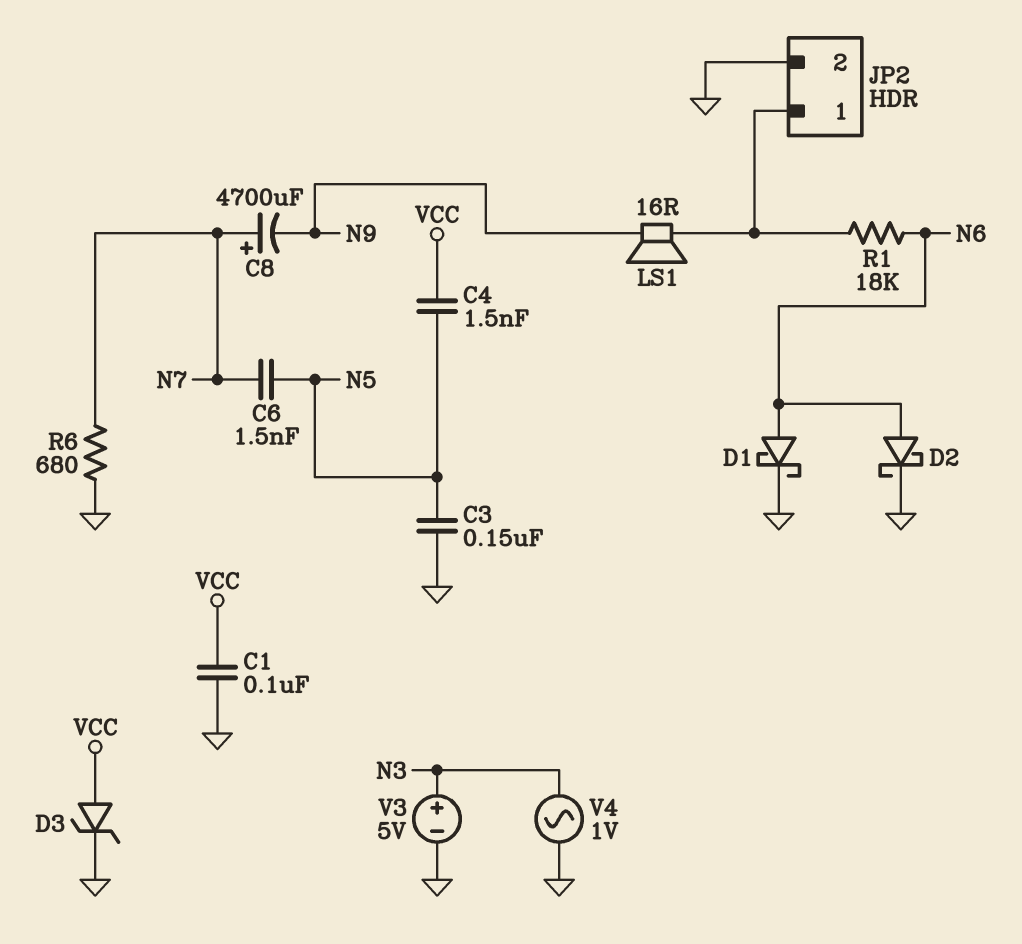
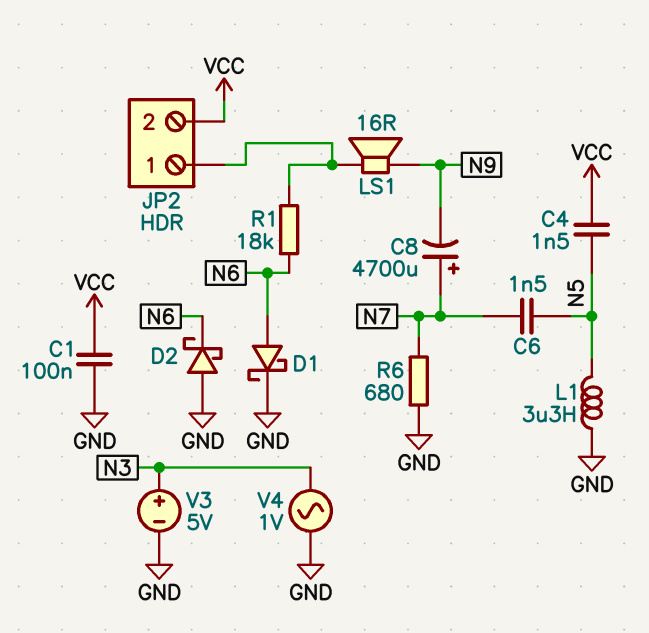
C3: 150nF (GND, N5) -> none
D2: schottky (A N6, K GND) -> schottky (A GND, K N6)
D3: zener (A VCC, K GND) -> none
JP2 pin 2: GND -> VCC
L1: none -> 3.3uH (GND, N5)

